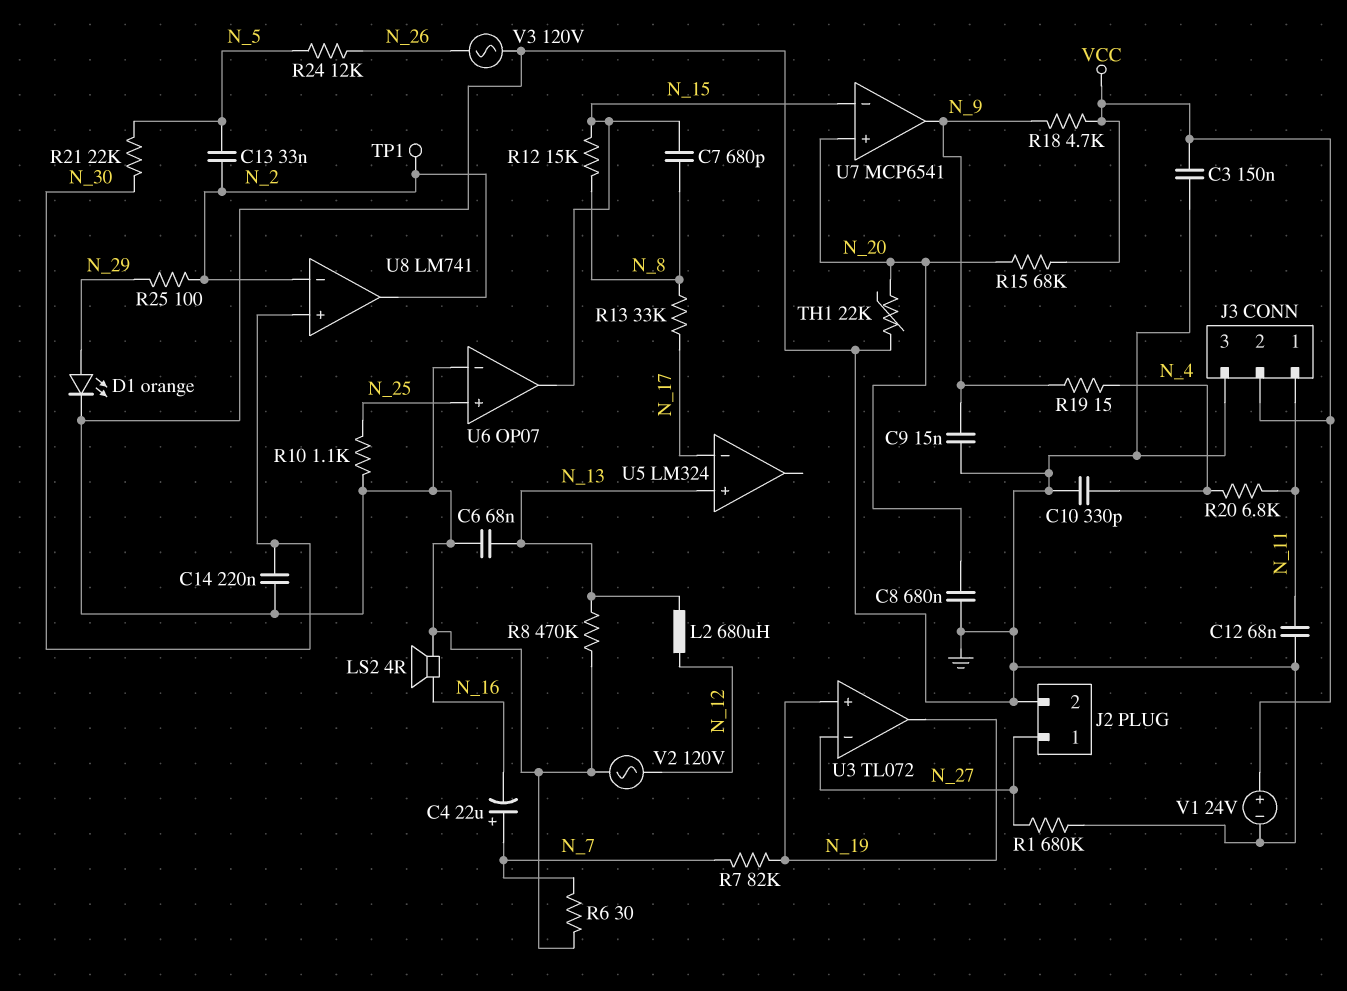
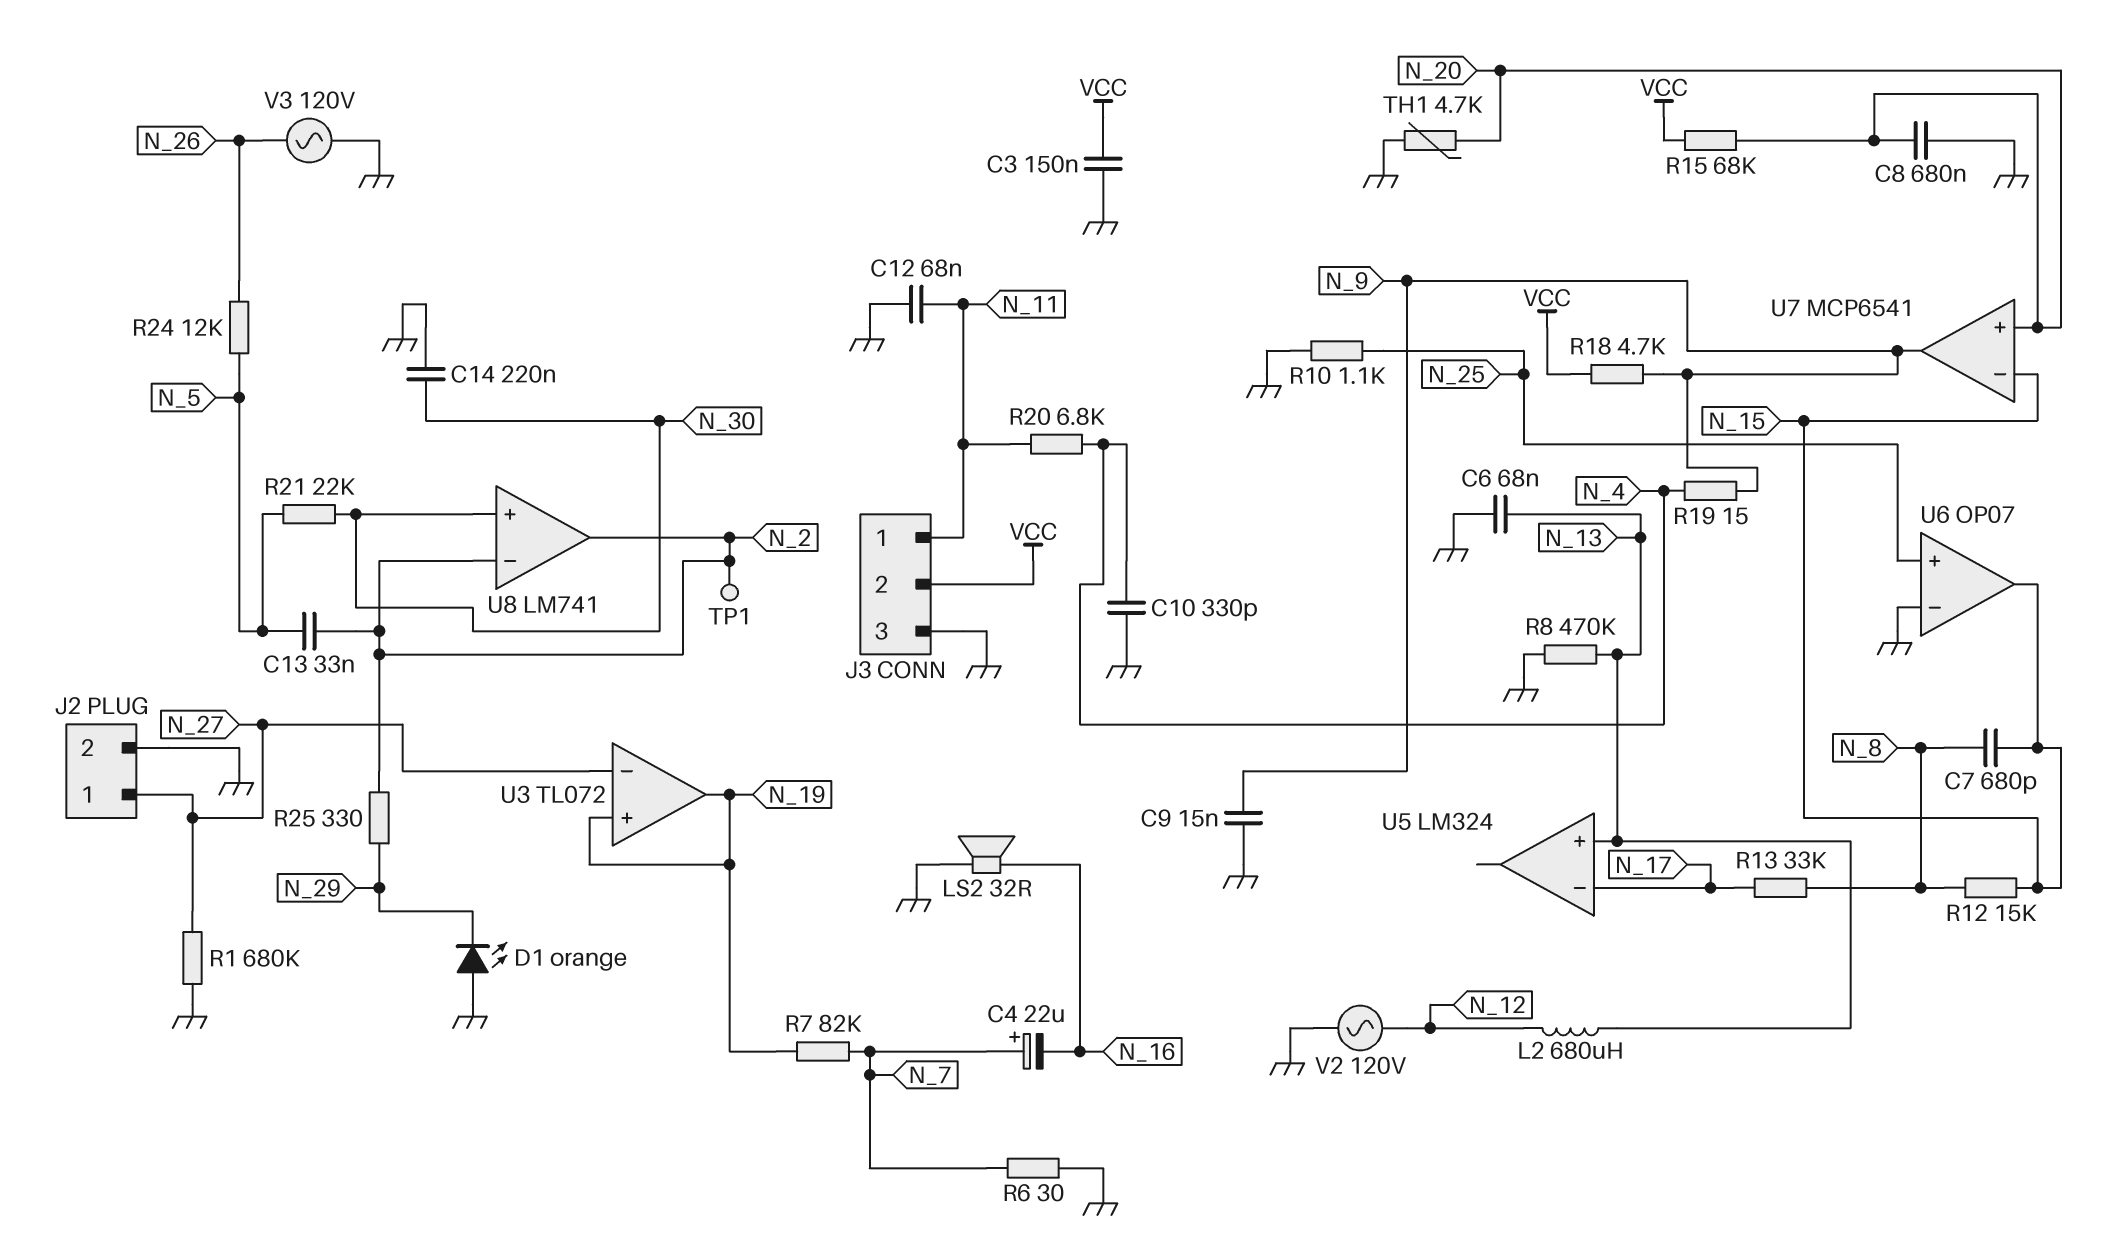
D1: LED orange (A N_29, K GND) -> LED orange (A GND, K N_29)
LS2: speaker 4R (GND, N_16) -> speaker 32R (GND, N_16)
R25: 100 (N_2, N_29) -> 330 (N_2, N_29)
TH1: 22k (GND, N_20) -> 4.7k (GND, N_20)
V1: 24V (plus VCC, minus GND) -> none

